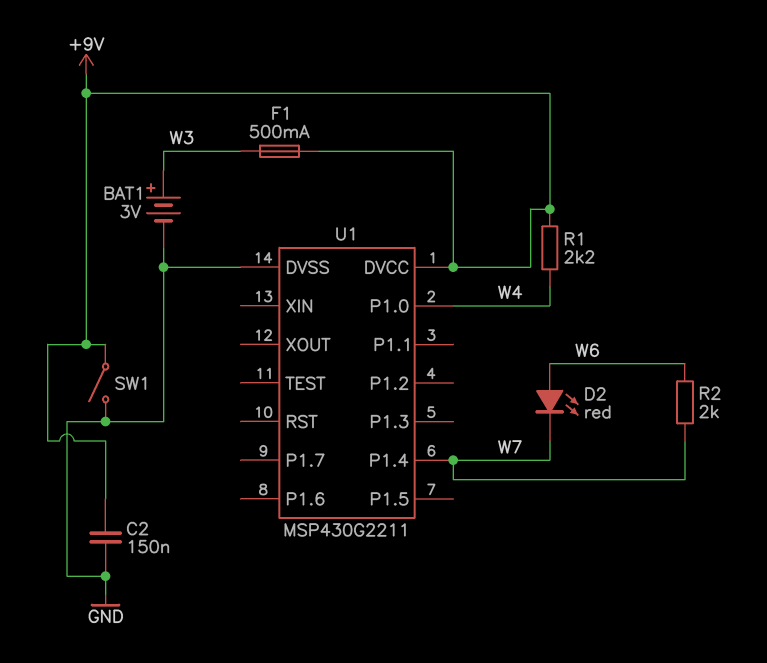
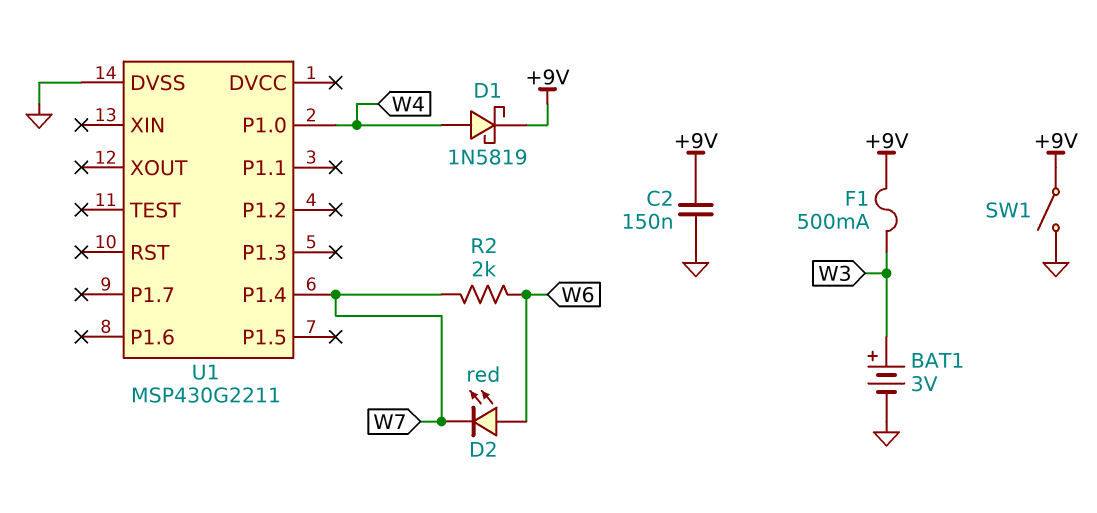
D1: none -> schottky 1N5819 (A W4, K +9V)
R1: 2.2k (+9V, W4) -> none
U1 pin DVCC: +9V -> none

